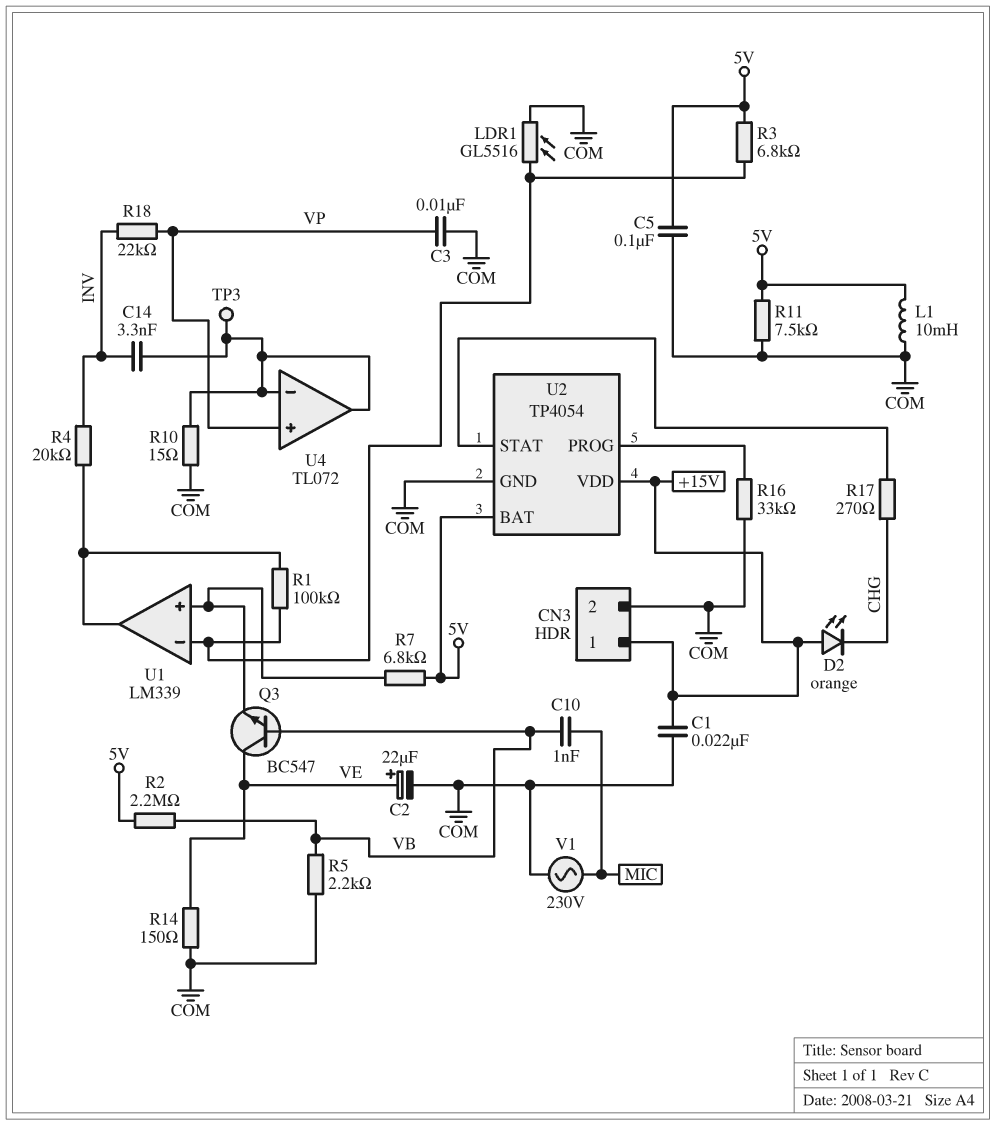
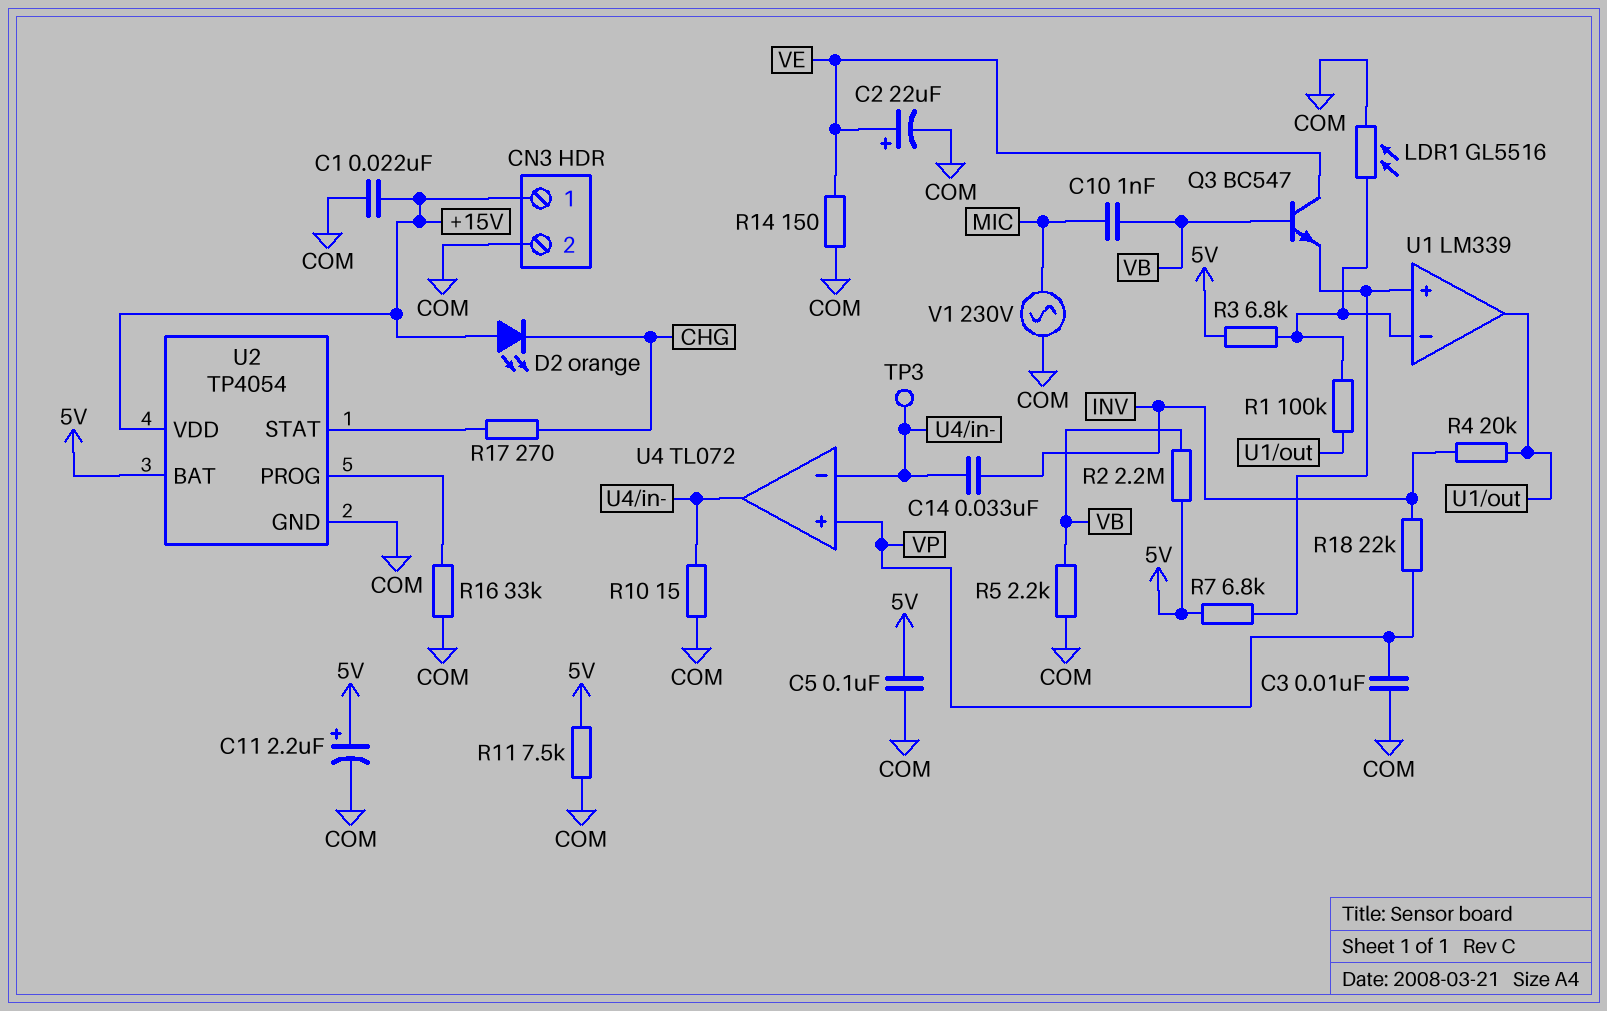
C11: none -> 2.2uF (plus 5V, minus COM)
C14: 3.3nF (INV, U4/in-) -> 33nF (INV, U4/in-)
L1: 10mH (5V, COM) -> none

